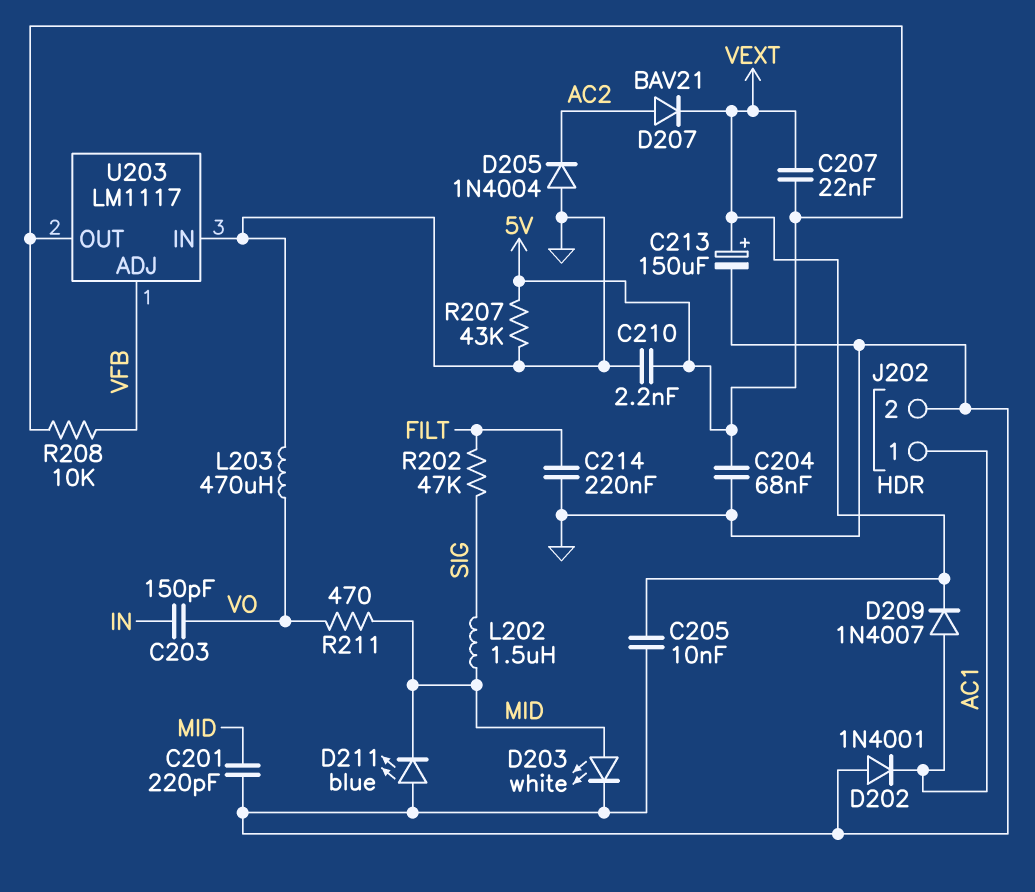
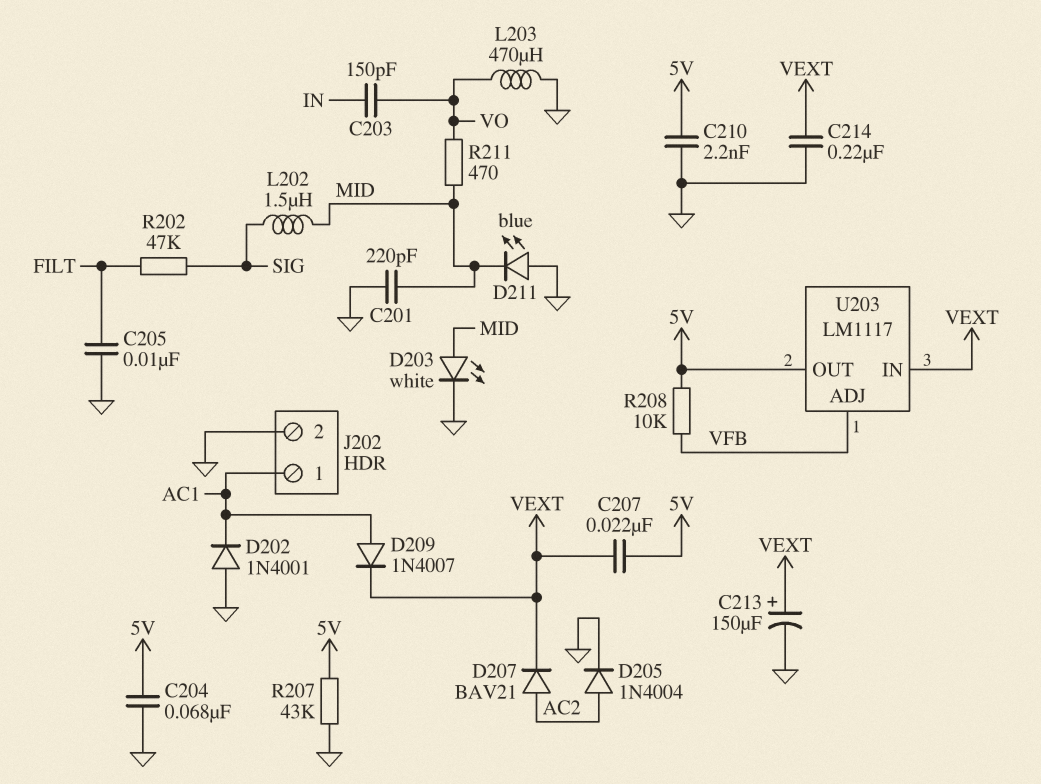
C205: 10nF (GND, VEXT) -> 10nF (FILT, GND)
C214: 220nF (FILT, GND) -> 220nF (GND, VEXT)
D205: diode 1N4004 (A GND, K AC2) -> diode 1N4004 (A AC2, K GND)
U203 pin IN: GND -> VEXT

